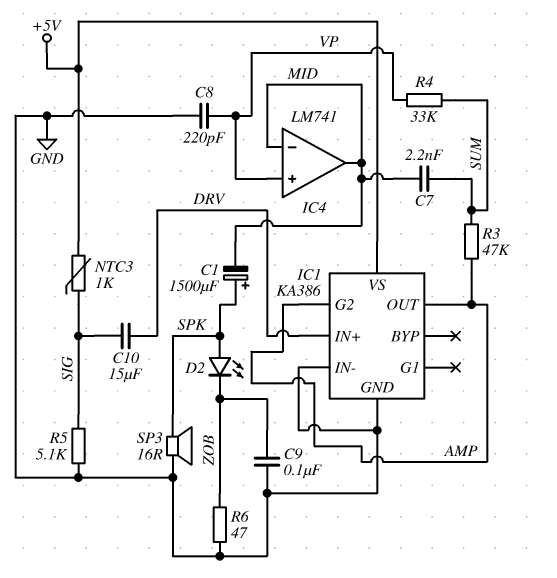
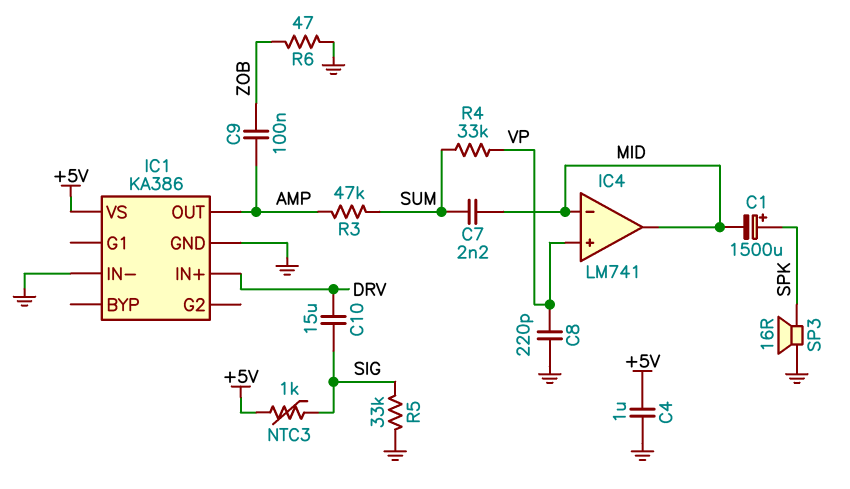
C4: none -> 1uF (+5V, GND)
C9: 100nF (GND, ZOB) -> 100nF (AMP, ZOB)
D2: LED (A SPK, K ZOB) -> none
IC1 pin G2: AMP -> none
R5: 5.1k (GND, SIG) -> 33k (GND, SIG)

